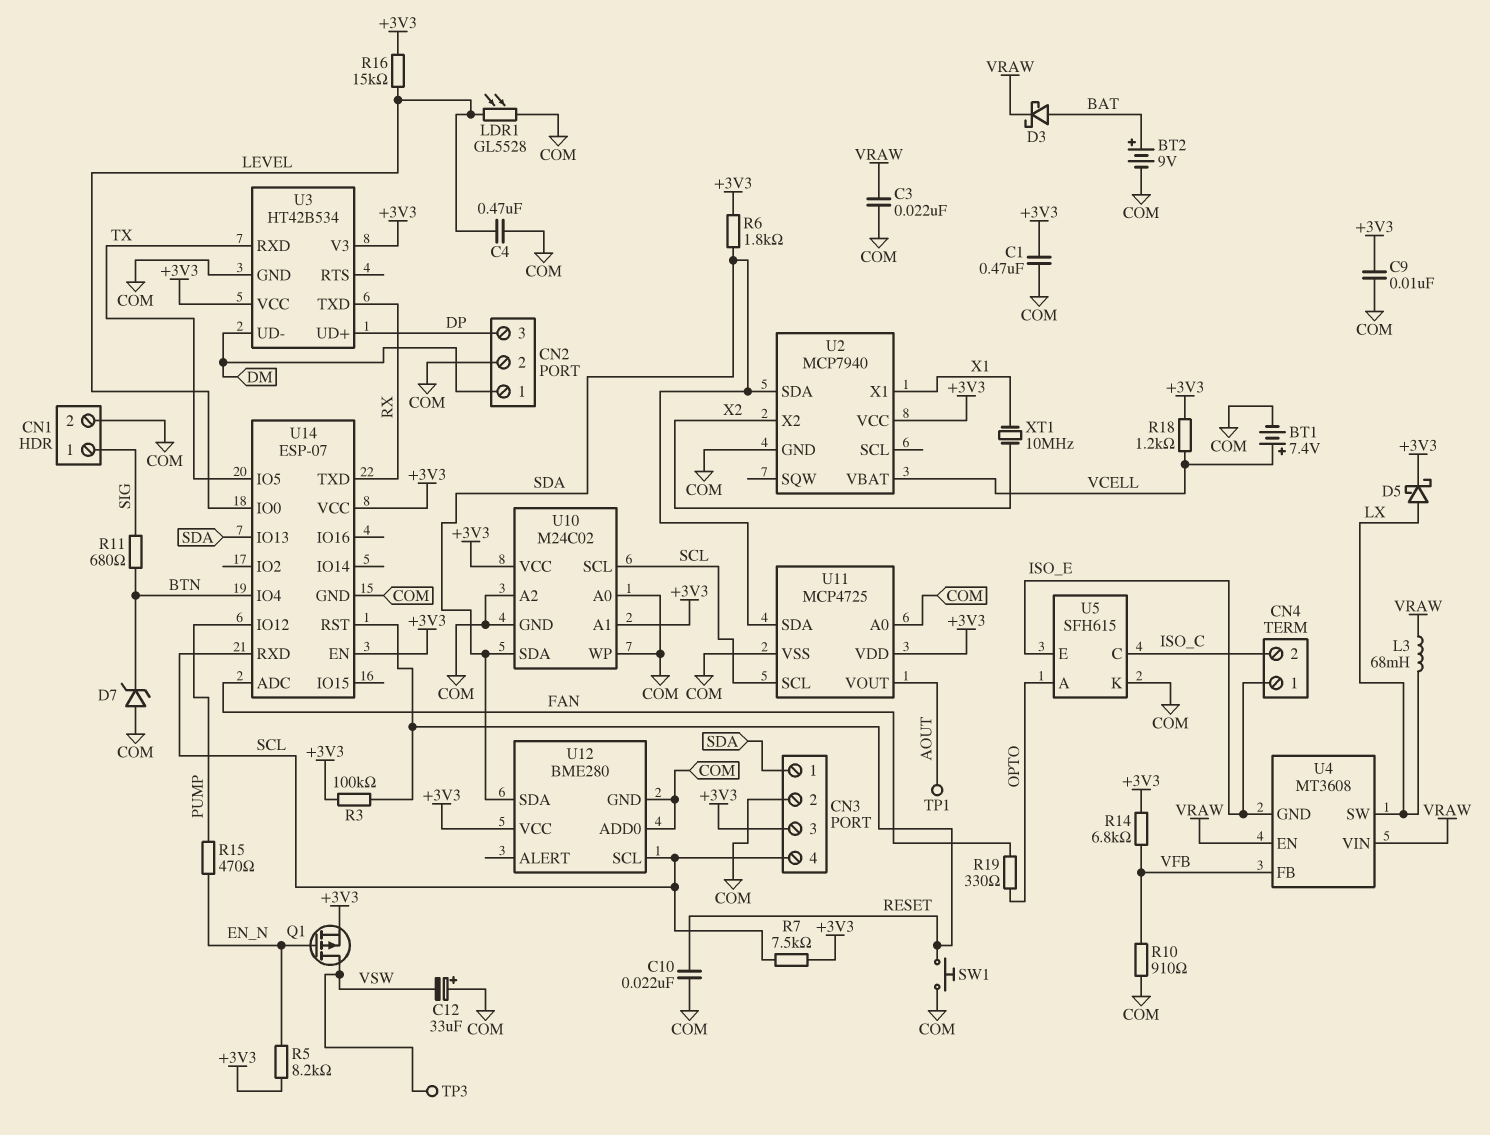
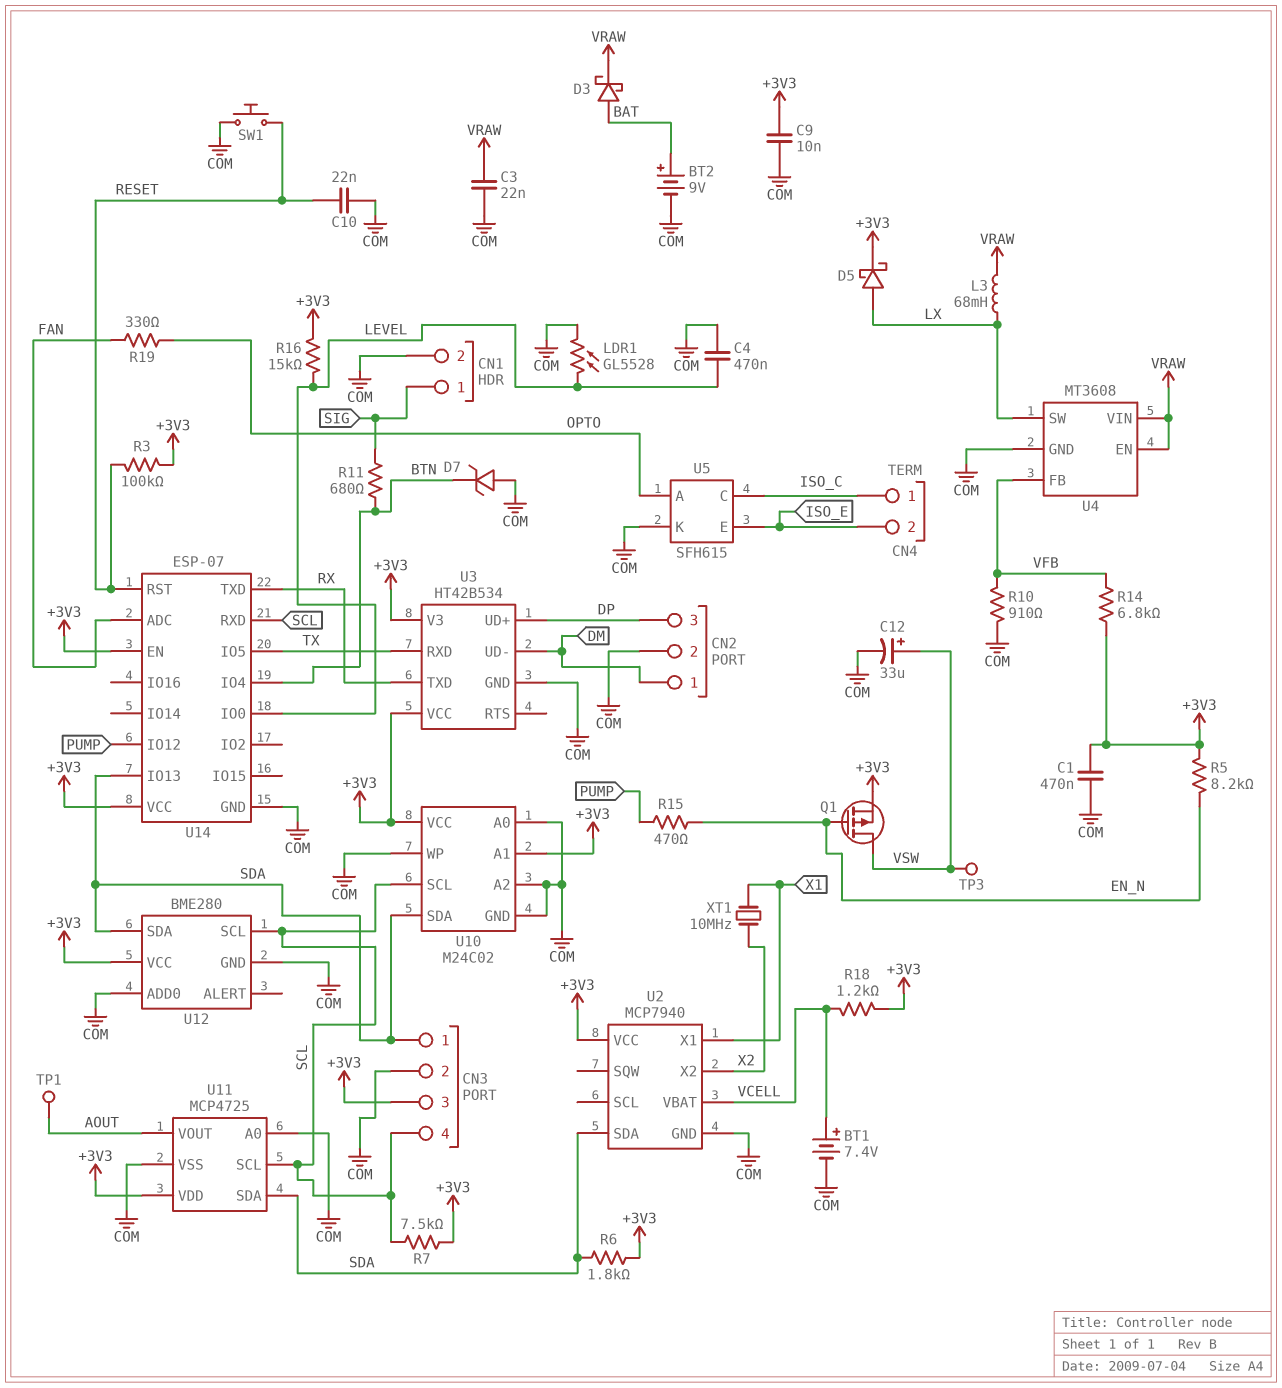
C12: 33uF (plus COM, minus VSW) -> 33uF (plus VSW, minus COM)
CN4 pin 1: ISO_E -> ISO_C
CN4 pin 2: ISO_C -> ISO_E
U4 pin GND: ISO_E -> COM

